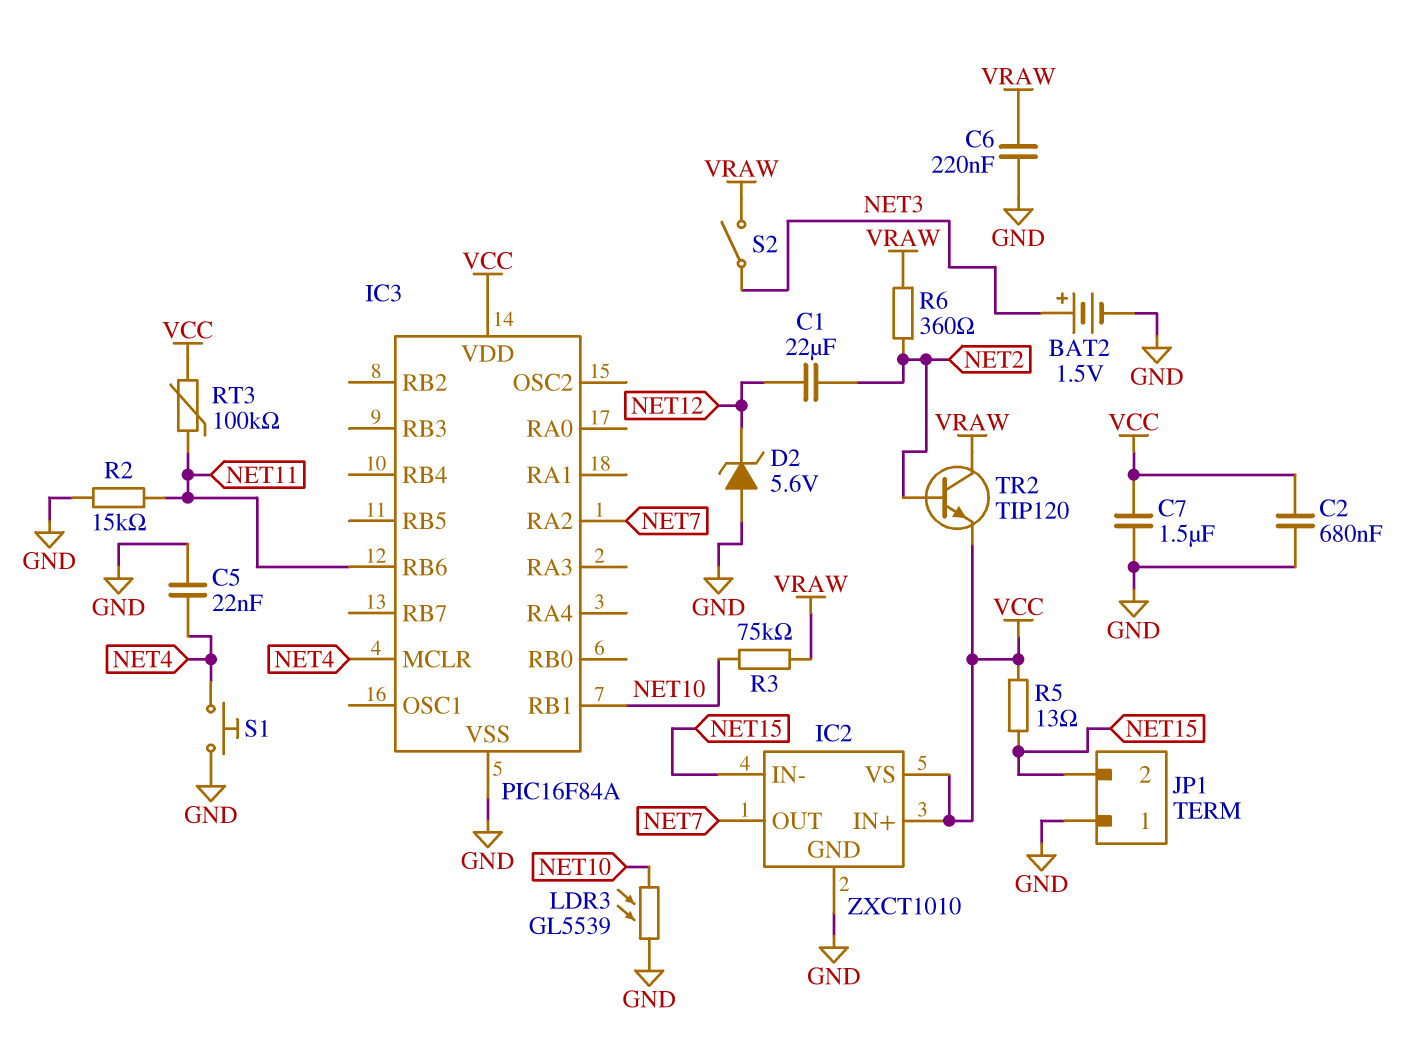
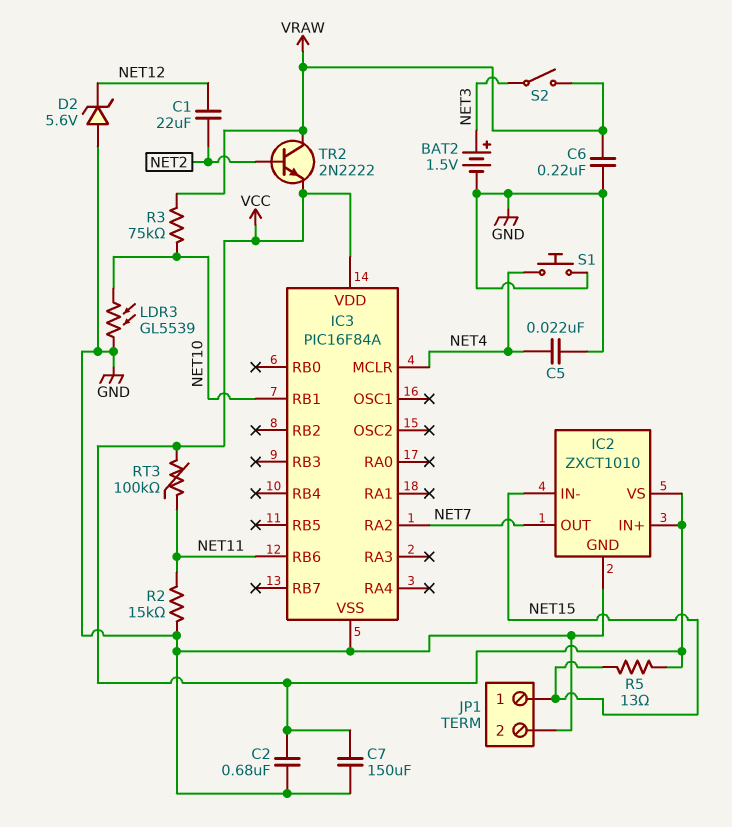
C7: 1.5uF (GND, VCC) -> 150uF (GND, VCC)
JP1 pin 1: GND -> NET15
JP1 pin 2: NET15 -> GND
R6: 360 (NET2, VRAW) -> none
TR2: NPN TIP120 (B NET2, C VRAW, E VCC) -> NPN 2N2222 (B NET2, C VRAW, E VCC)

